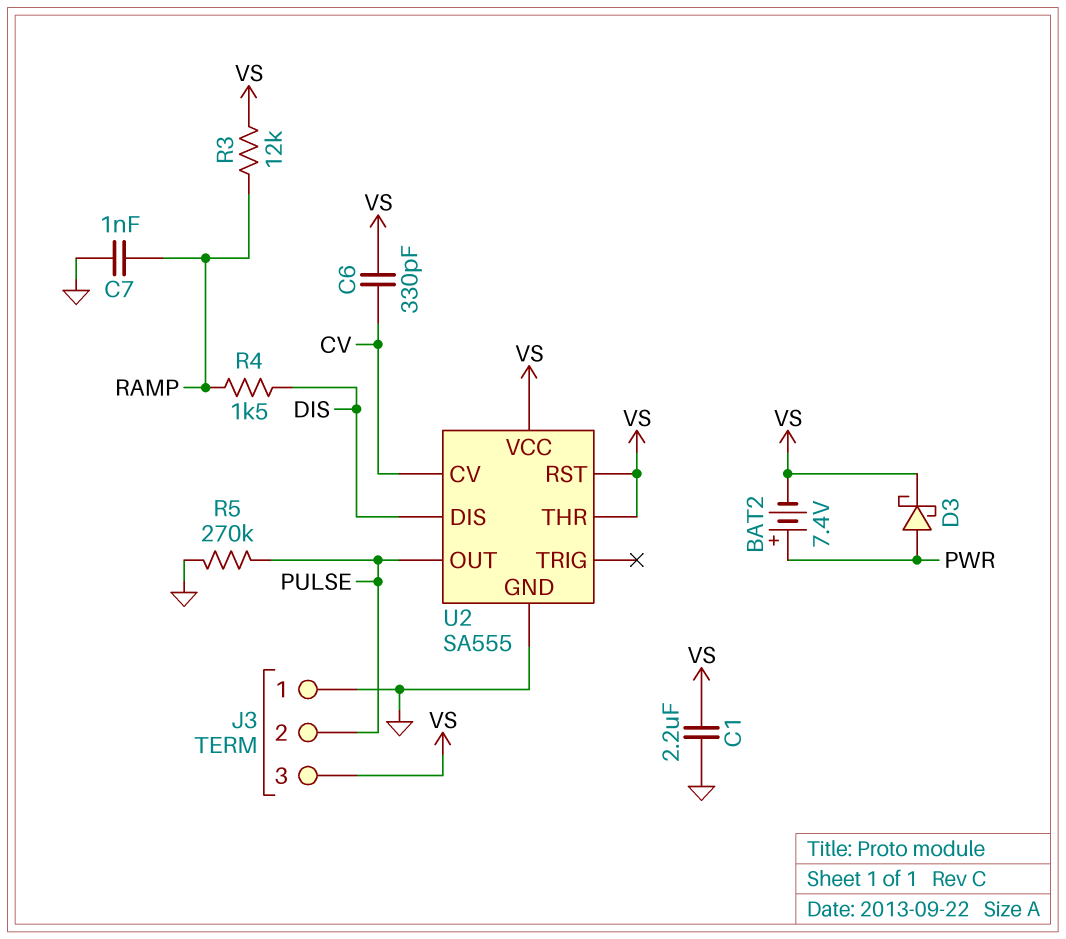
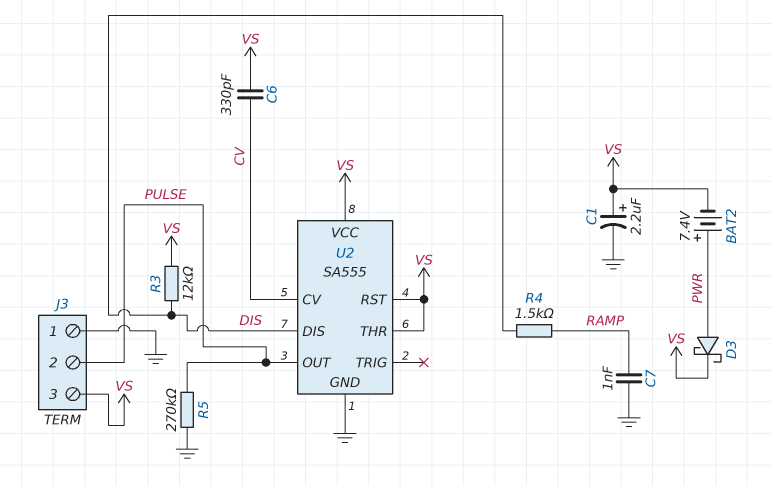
C1: 2.2uF (GND, VS) -> 2.2uF (plus VS, minus GND)
R3: 12k (RAMP, VS) -> 12k (DIS, VS)

